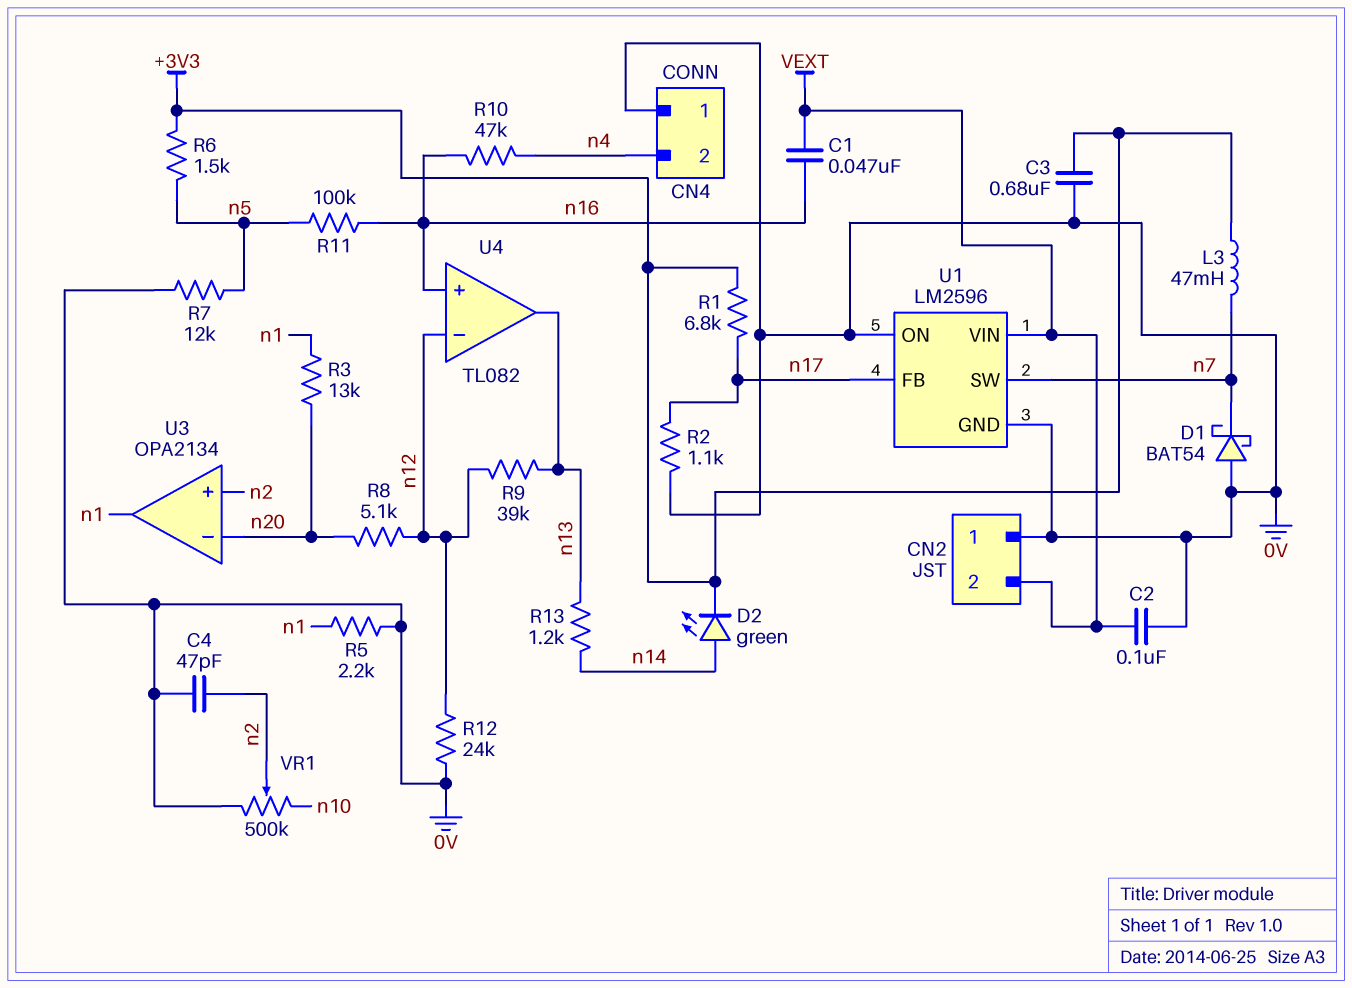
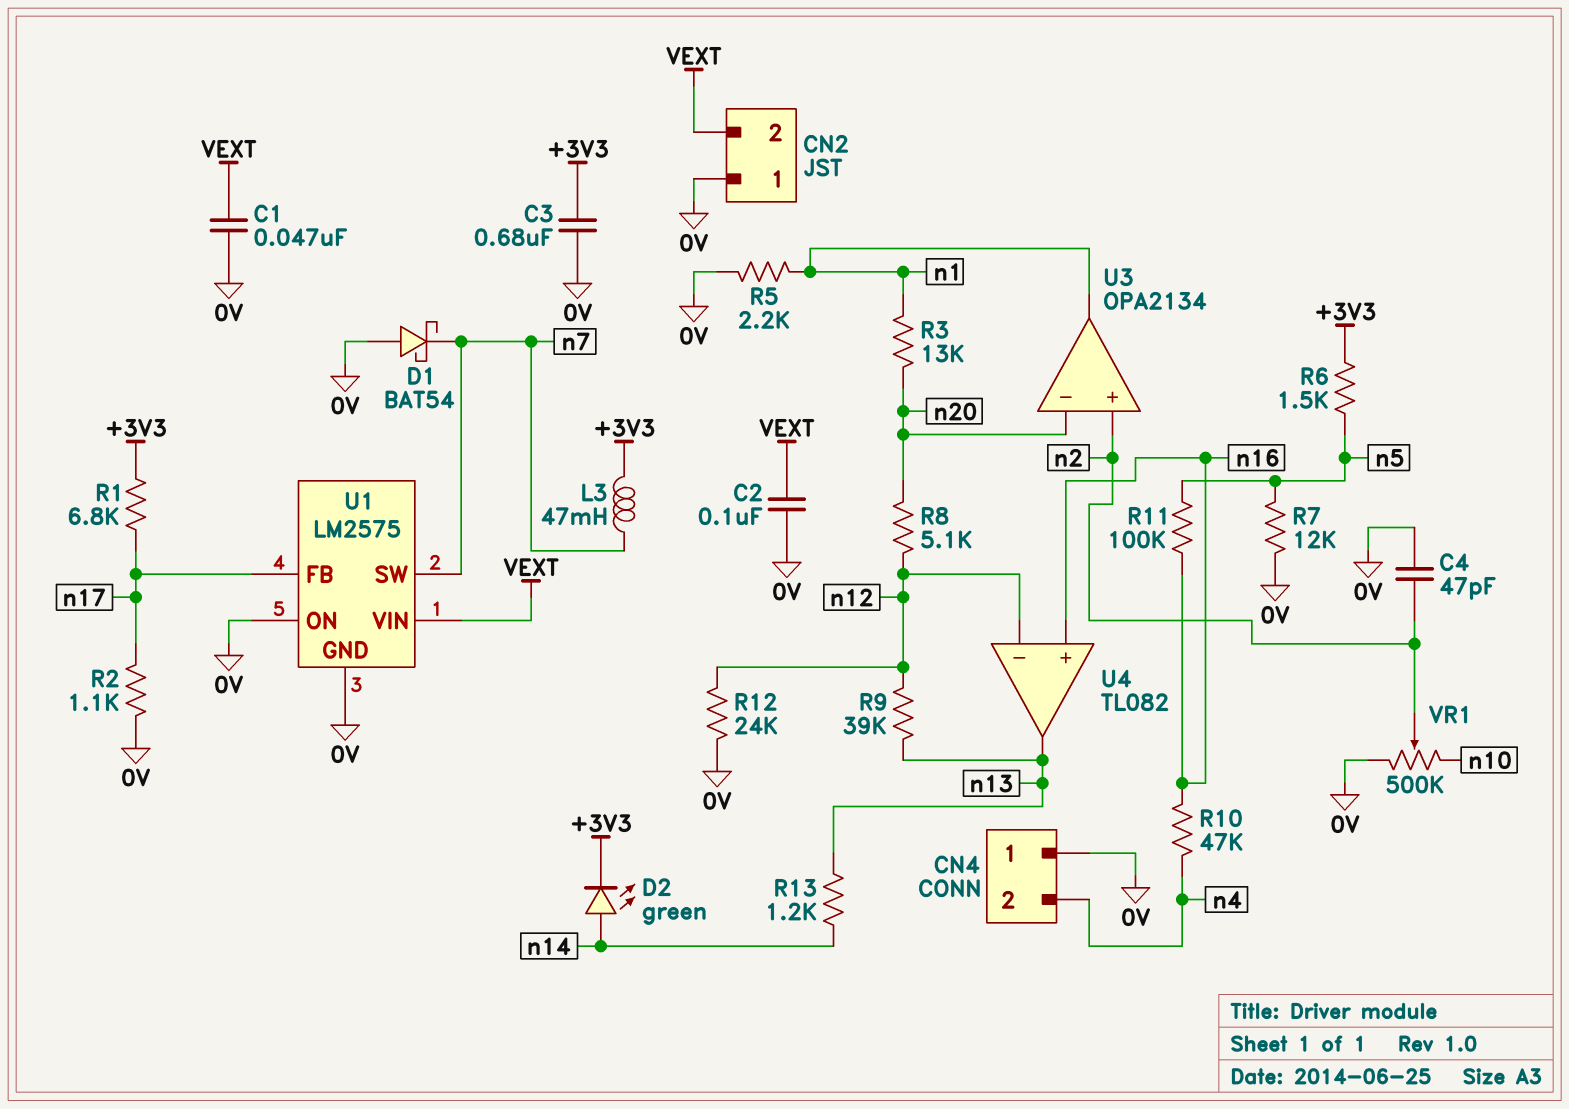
C1: 47nF (VEXT, n16) -> 47nF (0V, VEXT)
U1: LM2596 -> LM2575

